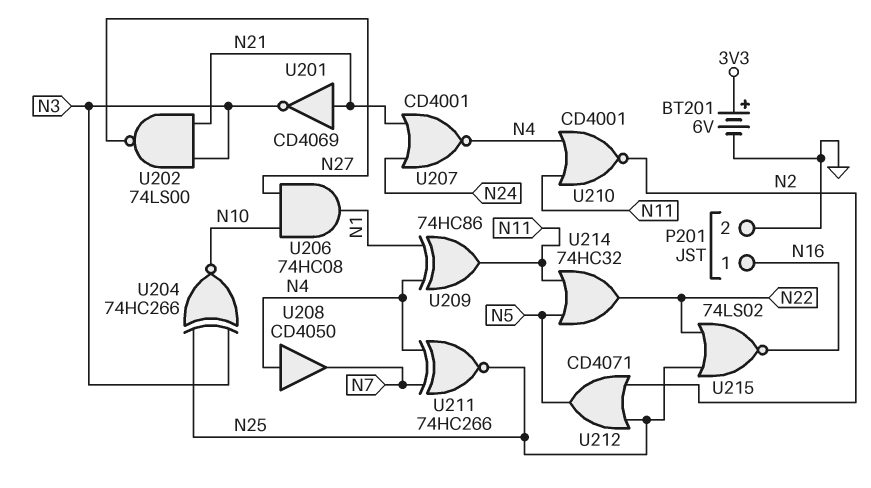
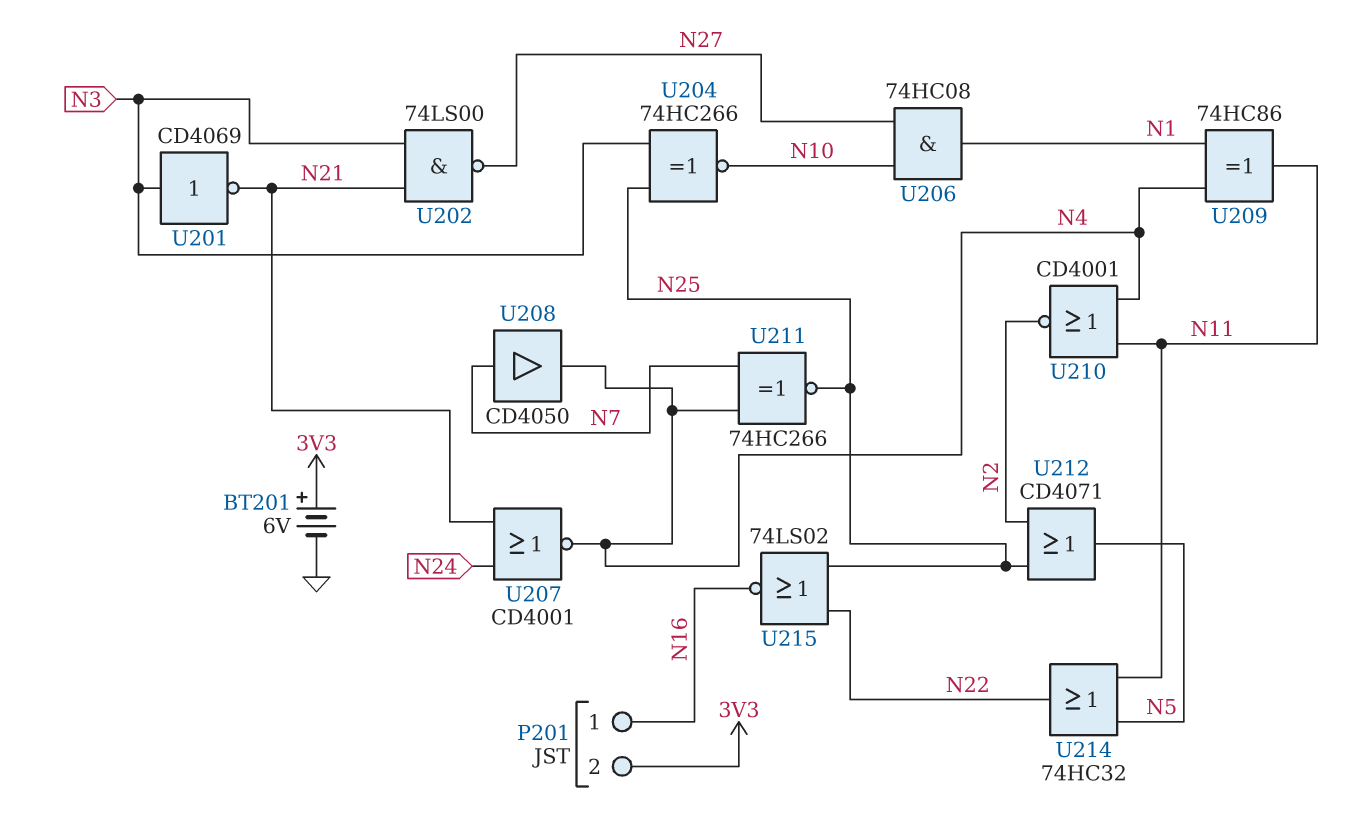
P201 pin 2: GND -> 3V3
U201: NOT CD4069 (in N21, out N3) -> NOT CD4069 (in N3, out N21)
U208: buffer CD4050 (in N4, out N7) -> buffer CD4050 (in N7, out N4)

